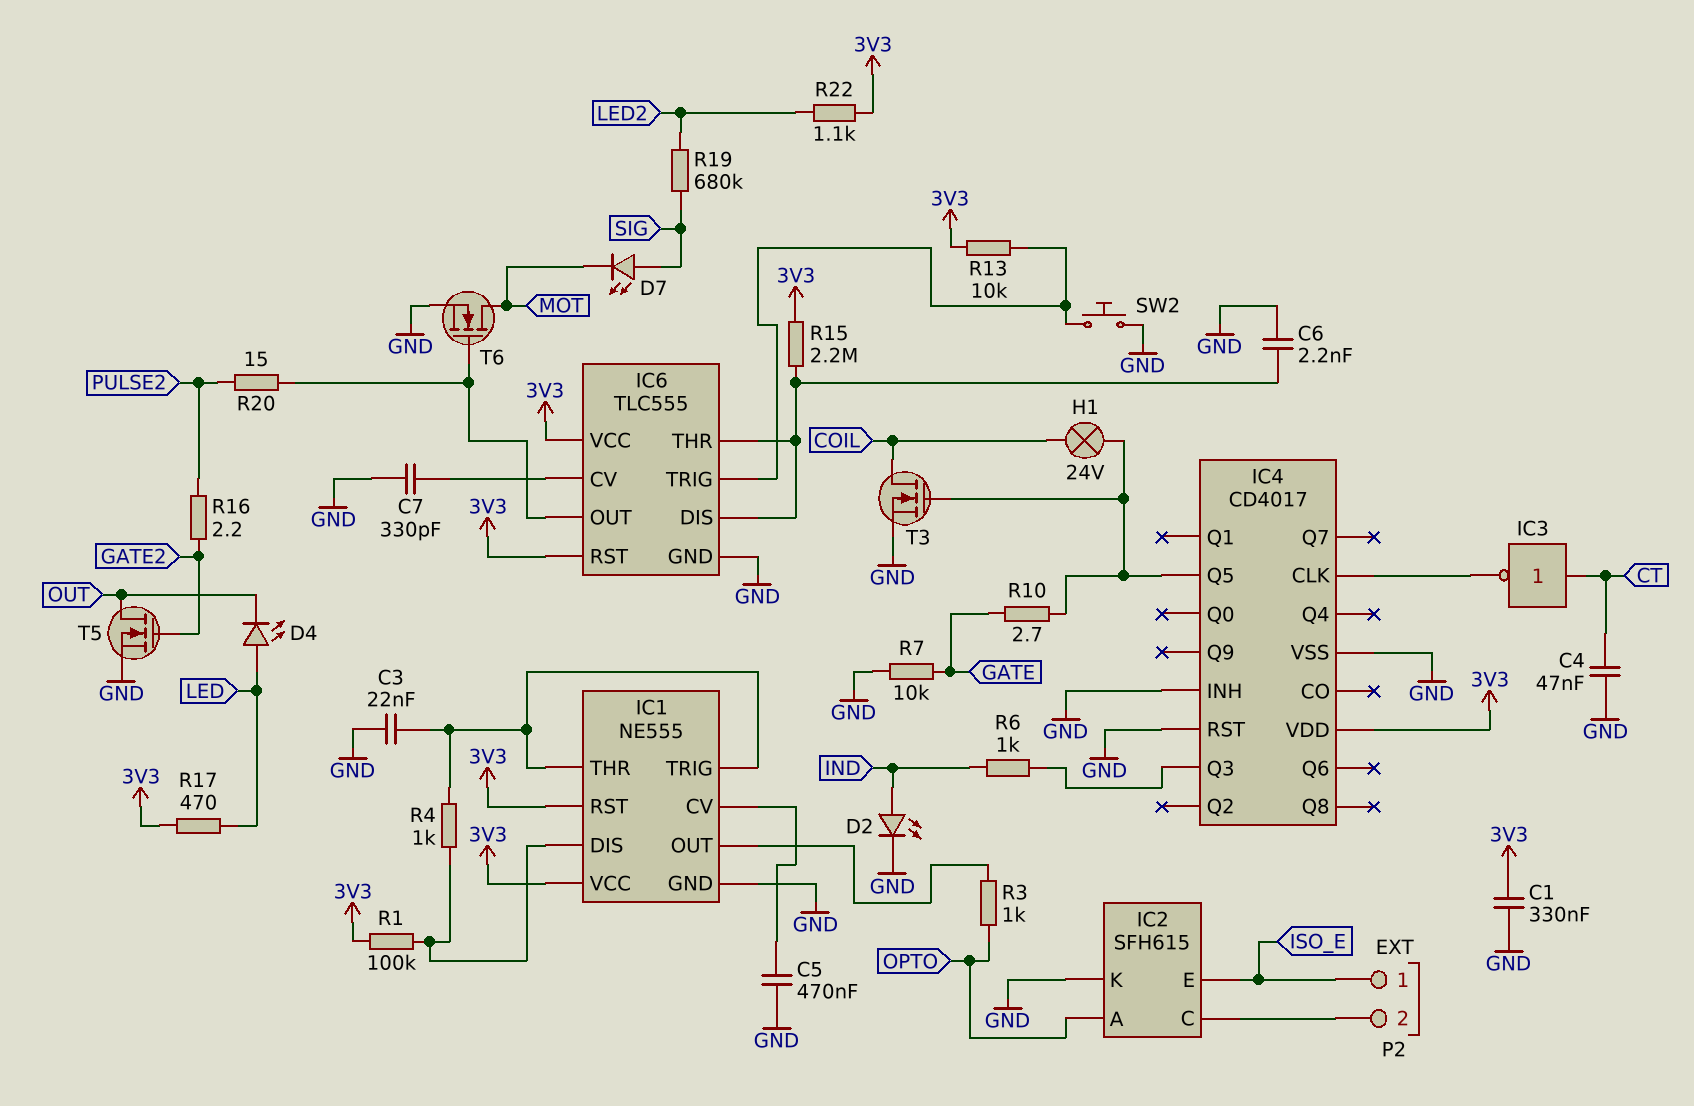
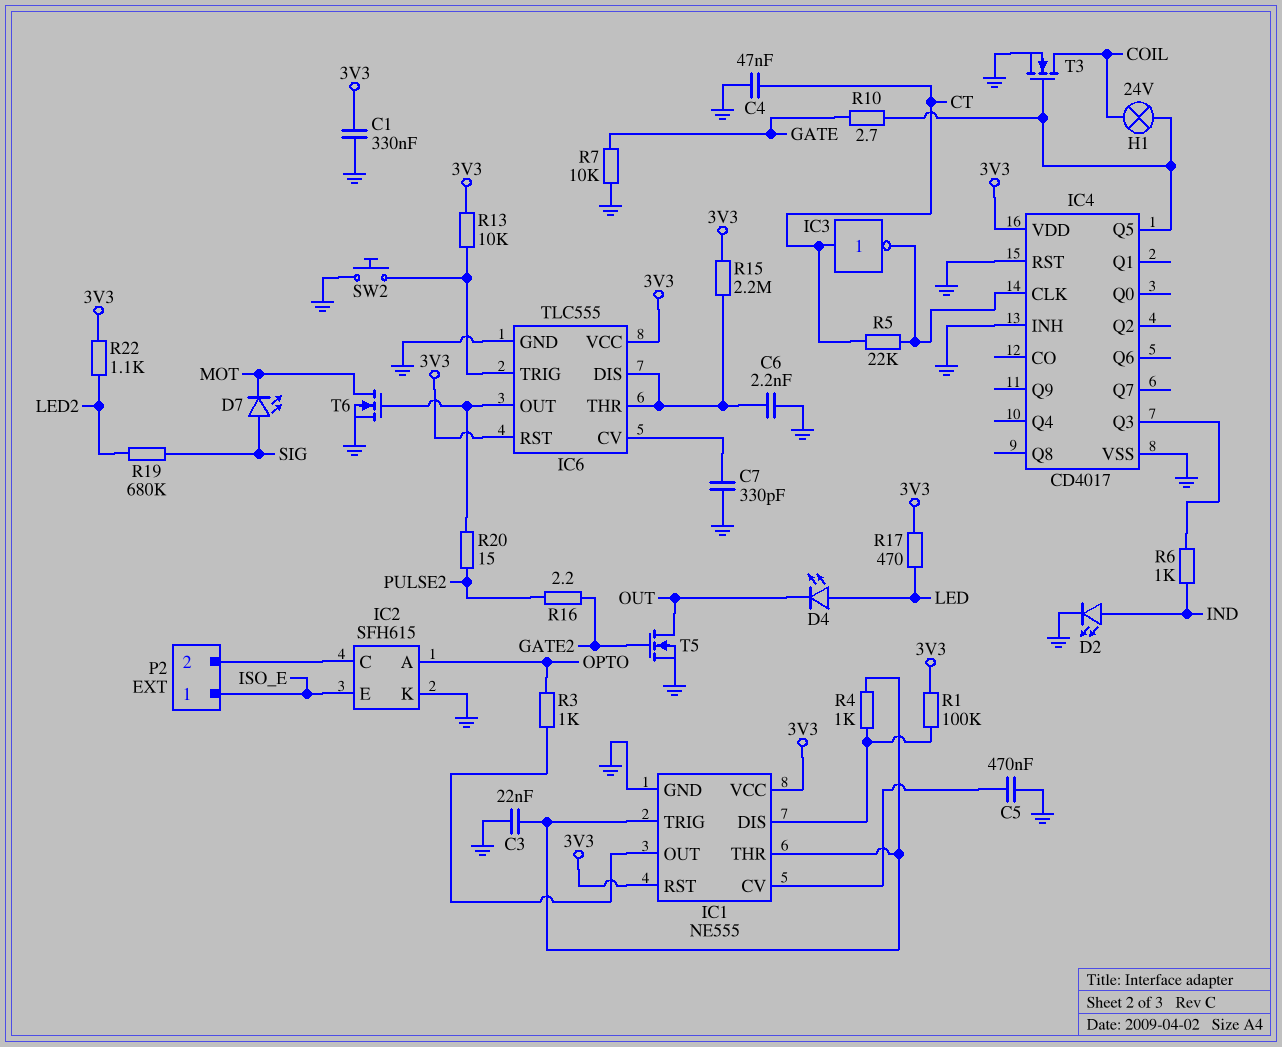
R5: none -> 22k (CT, IC4/CLK)

